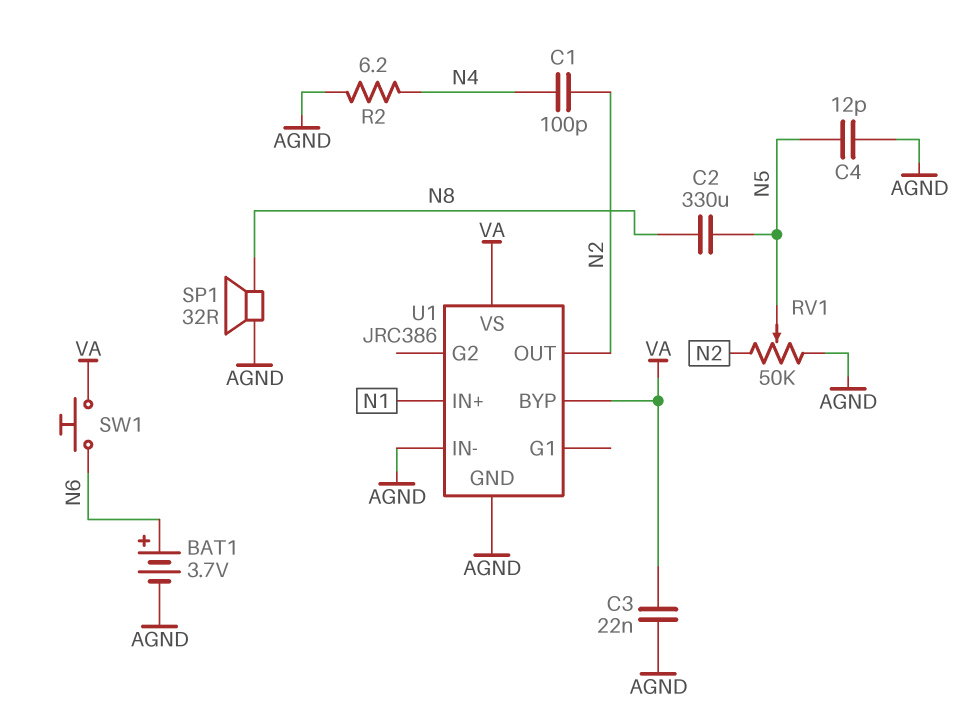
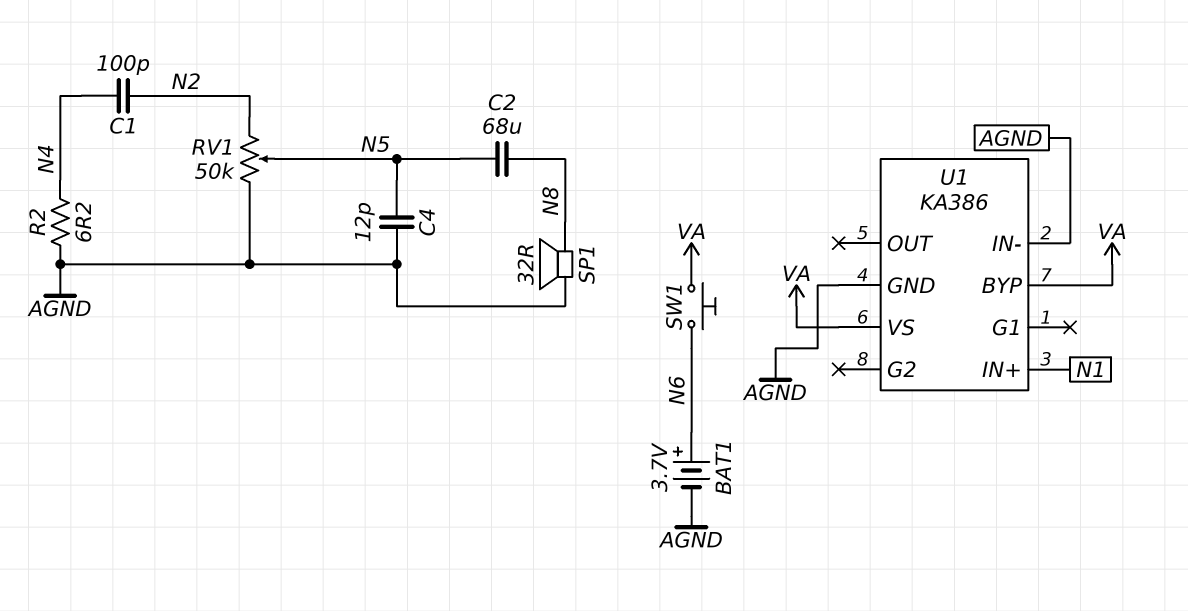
C2: 330uF (N5, N8) -> 68uF (N5, N8)
C3: 22nF (AGND, VA) -> none
U1: JRC386 -> KA386
U1 pin OUT: N2 -> none

